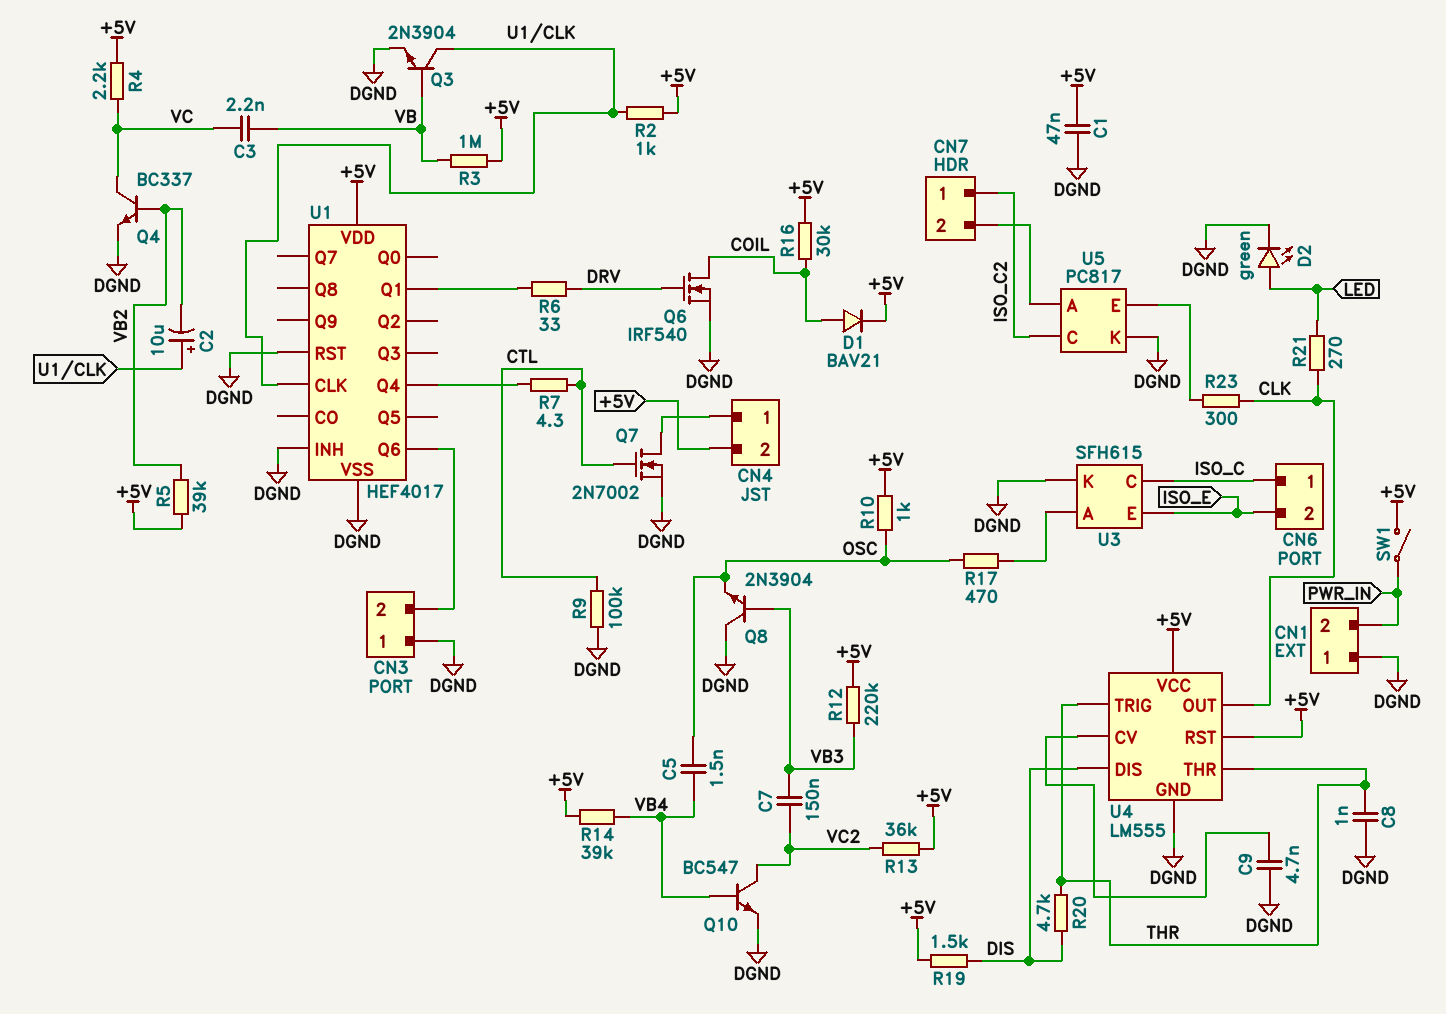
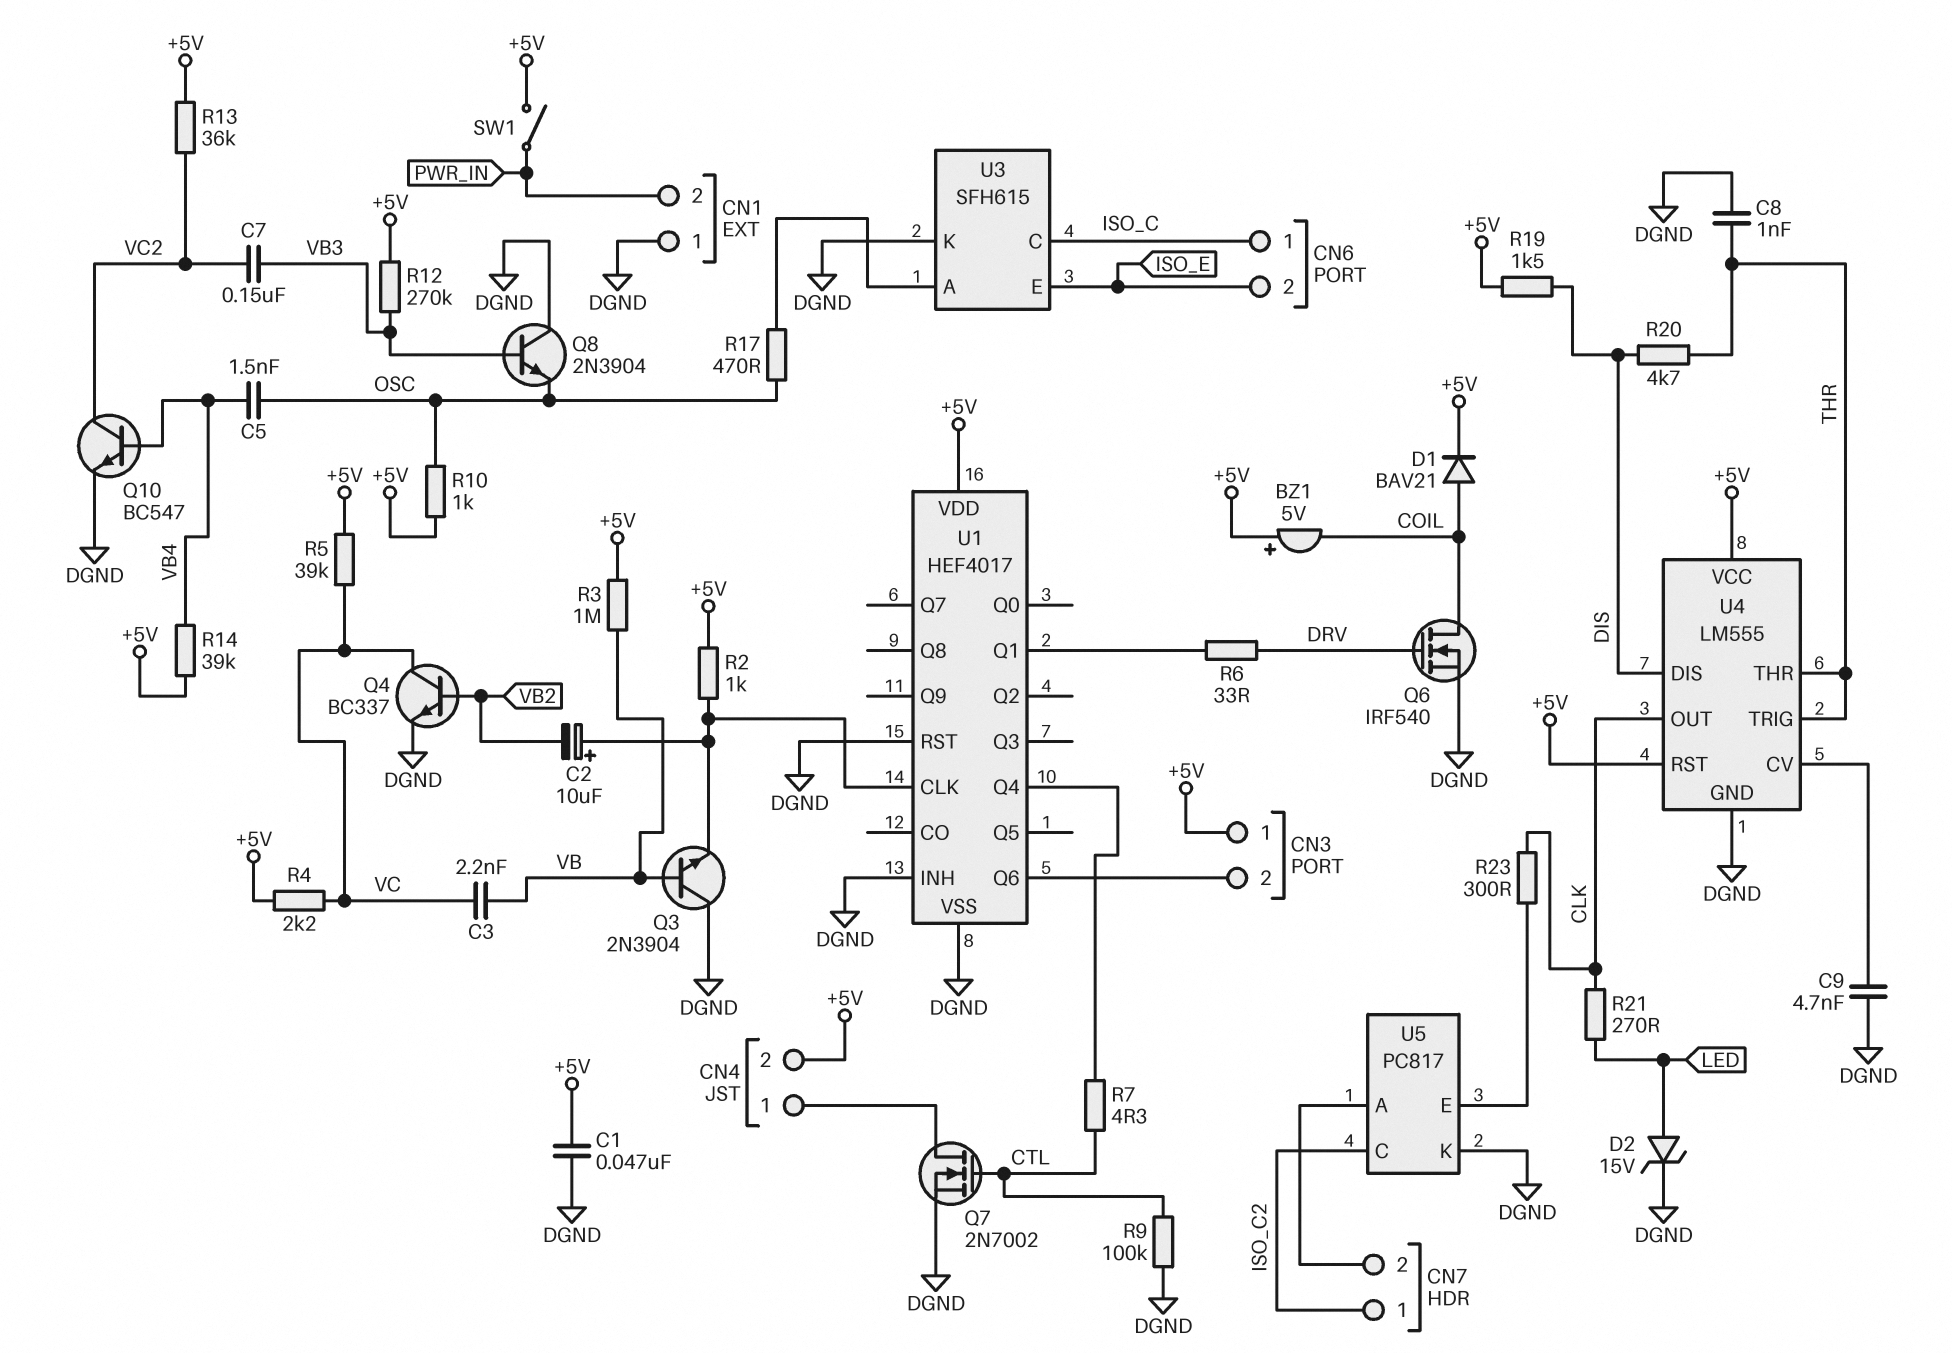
BZ1: none -> buzzer 5V (plus +5V, minus COIL)
CN3 pin 1: DGND -> +5V
D2: LED green (A LED, K DGND) -> zener 15V (A LED, K DGND)
Q3: NPN 2N3904 (B VB, C U1/CLK, E DGND) -> NPN 2N3904 (B VB, C DGND, E U1/CLK)
R5: 39k (+5V, VB2) -> 39k (+5V, VC)
R12: 220k (+5V, VB3) -> 270k (+5V, VB3)
R16: 30k (+5V, COIL) -> none

